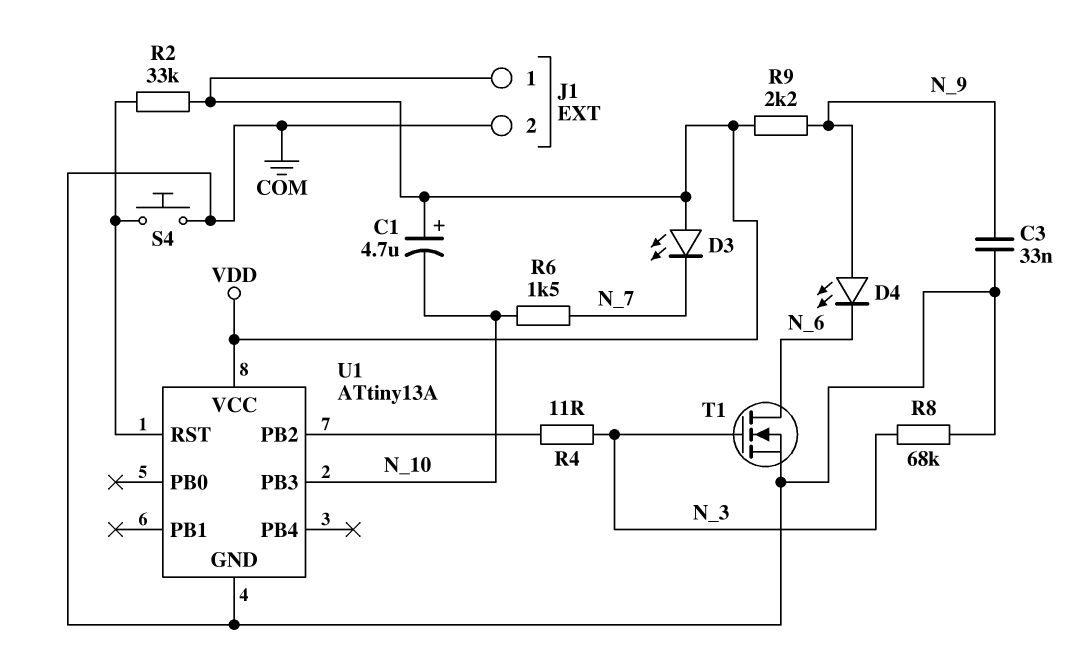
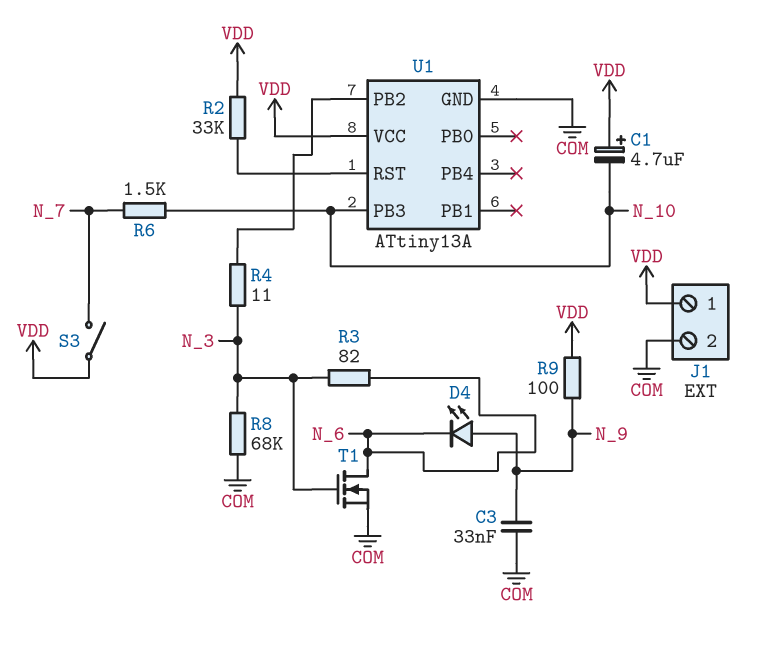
D3: LED (A VDD, K N_7) -> none
R3: none -> 82 (N_3, N_6)
R9: 2.2k (N_9, VDD) -> 100 (N_9, VDD)
S3: none -> switch (N_7, VDD)
S4: button (COM, U1/RST) -> none

